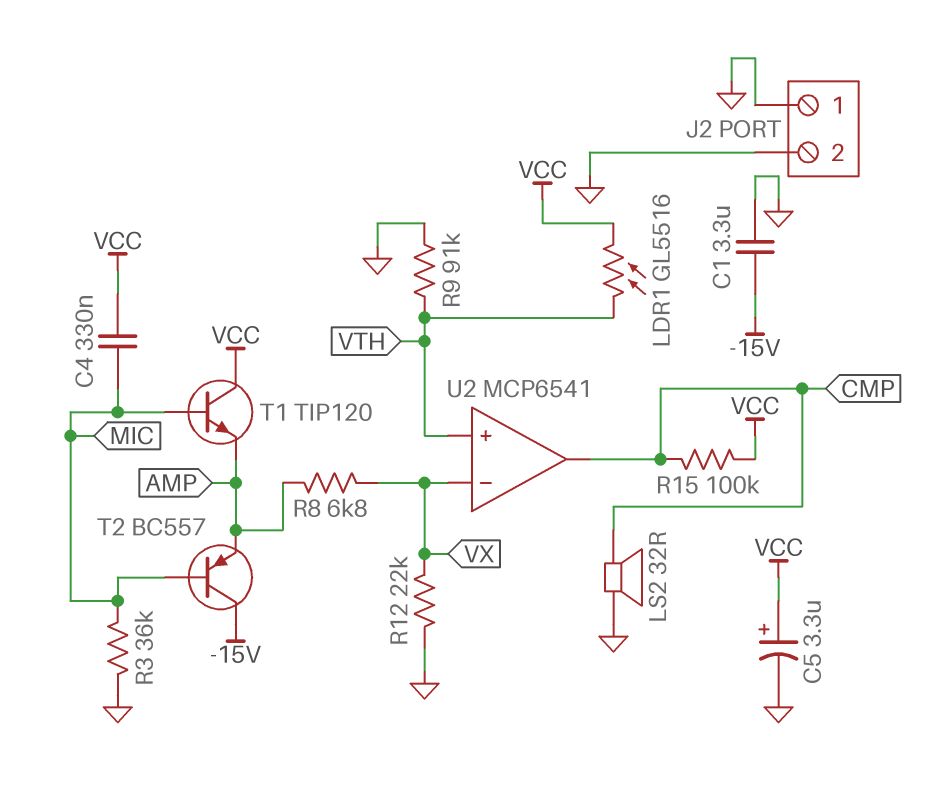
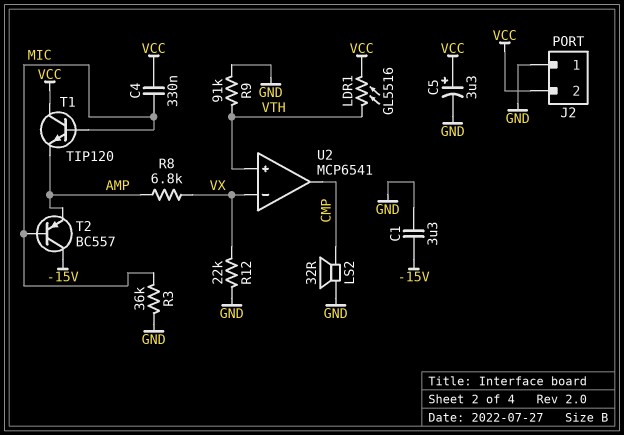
J2 pin 2: GND -> VCC
R15: 100k (CMP, VCC) -> none

